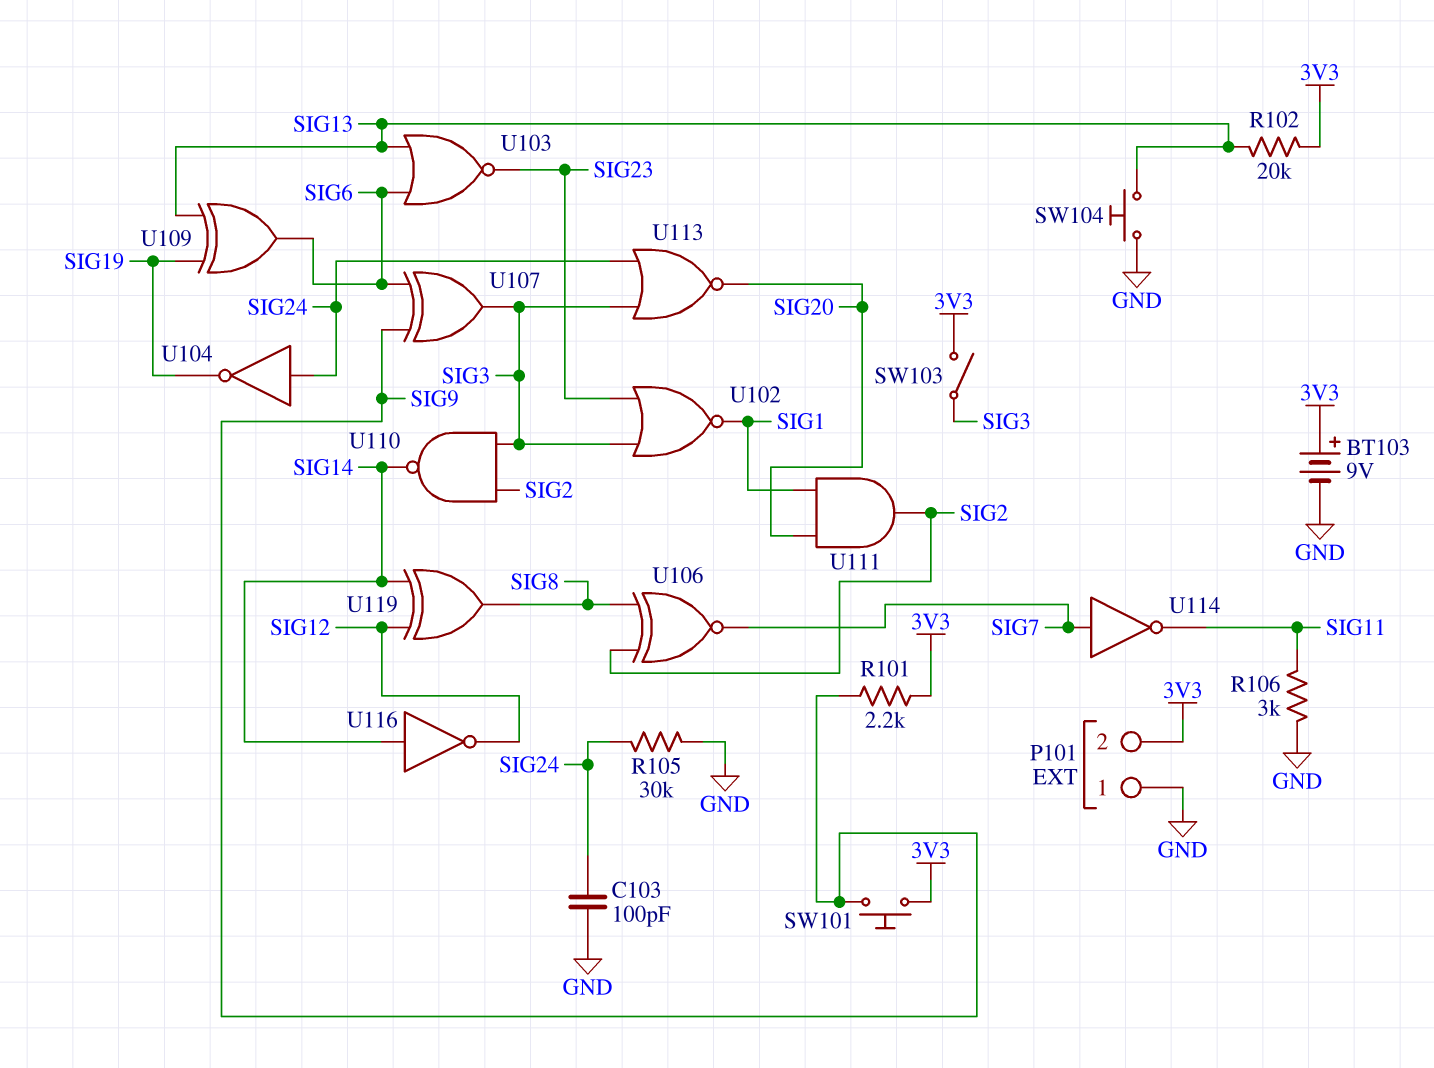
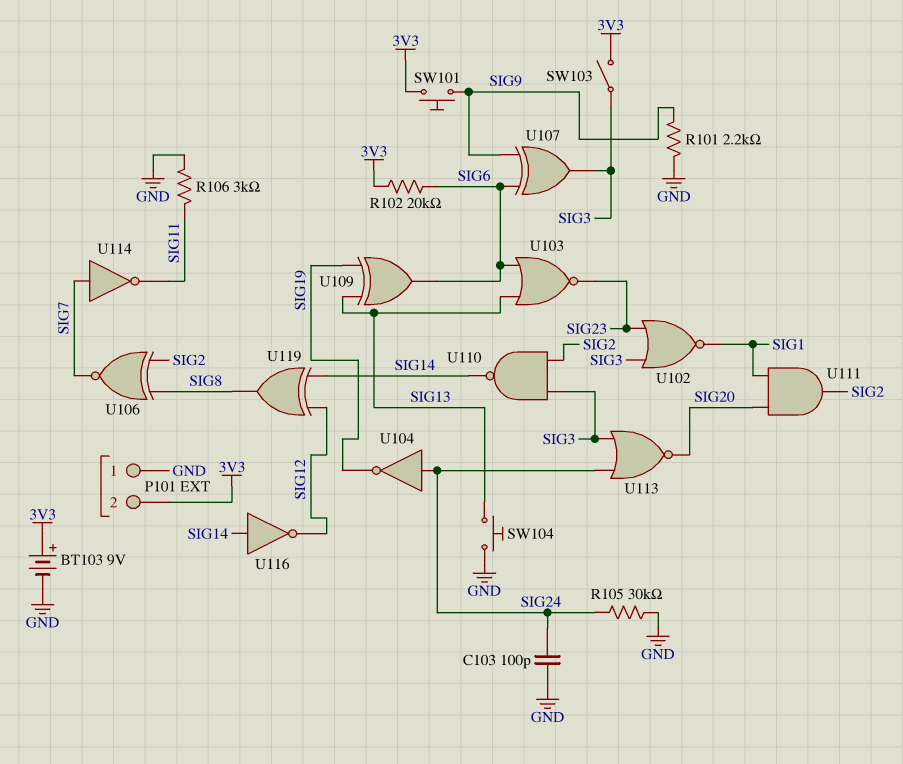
R101: 2.2k (3V3, SIG9) -> 2.2k (GND, SIG9)
R102: 20k (3V3, SIG13) -> 20k (3V3, SIG6)

